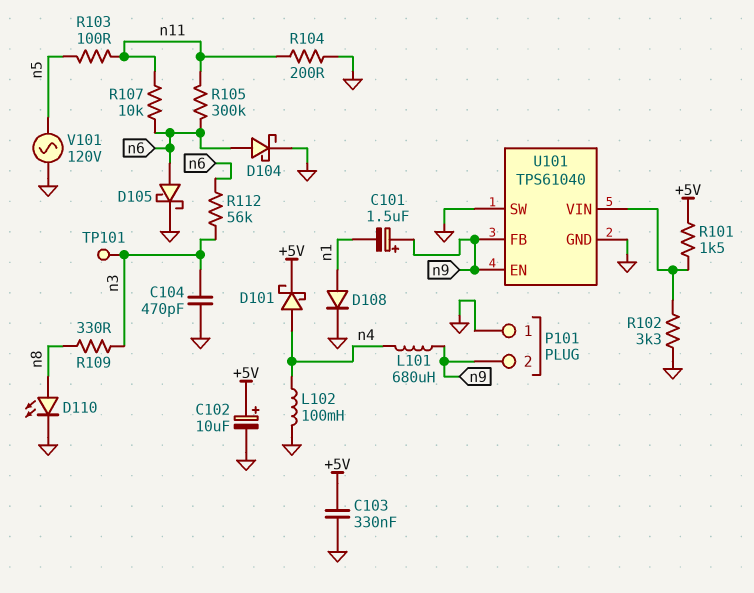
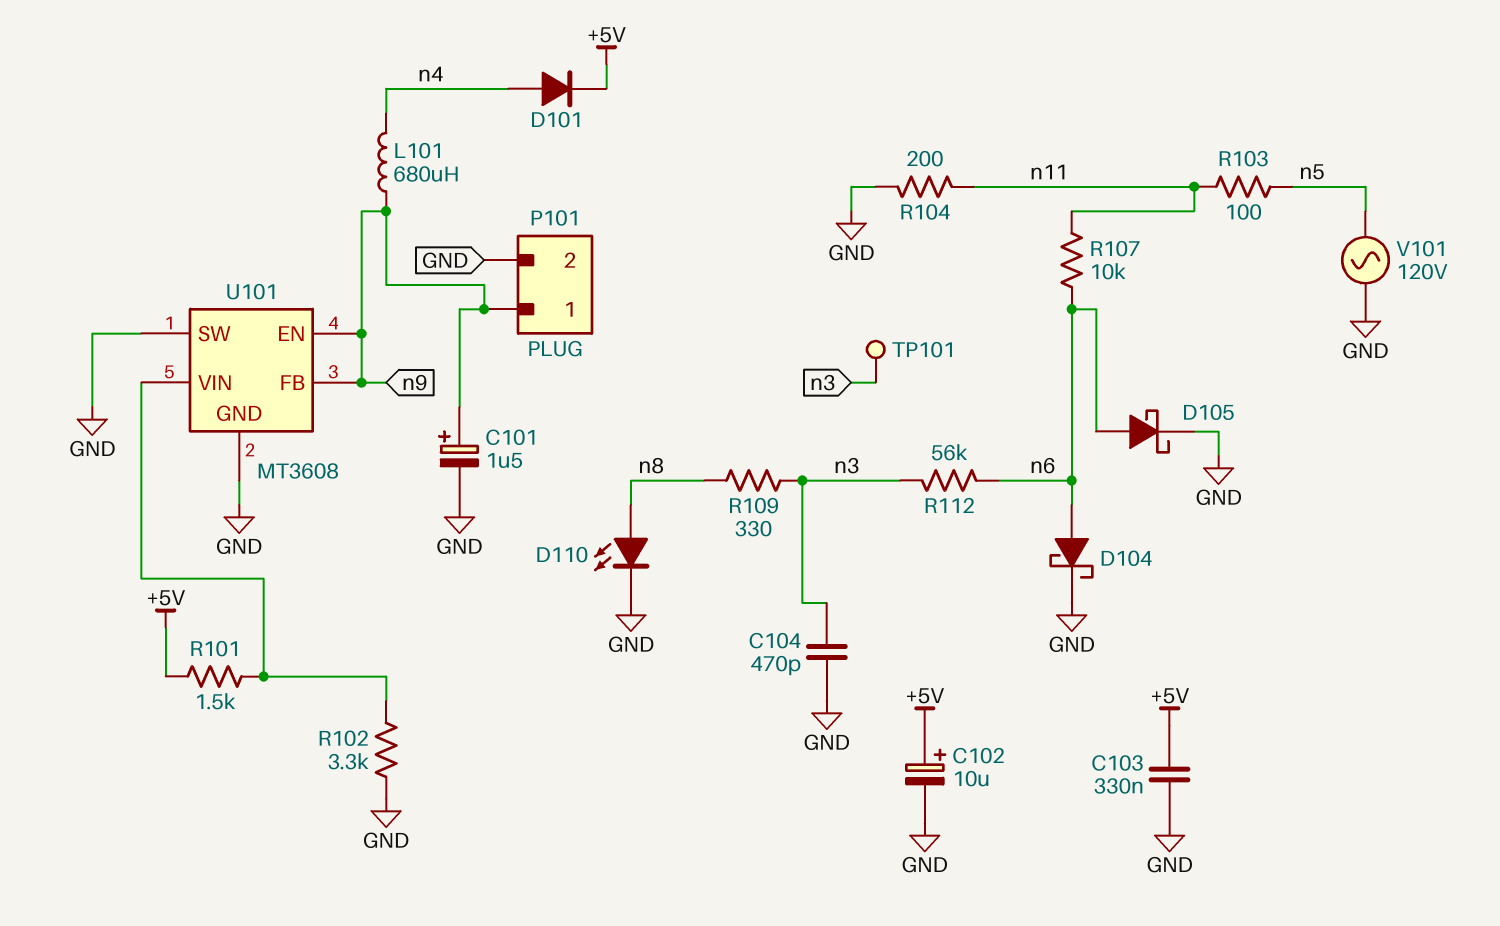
C101: 1.5uF (plus n9, minus n1) -> 1.5uF (plus n9, minus GND)
D101: schottky (A n4, K +5V) -> diode (A n4, K +5V)
D108: diode (A n1, K GND) -> none
L102: 100mH (GND, n4) -> none
P101 pin 1: GND -> n9
P101 pin 2: n9 -> GND
R105: 300k (n6, n11) -> none
U101: TPS61040 -> MT3608

